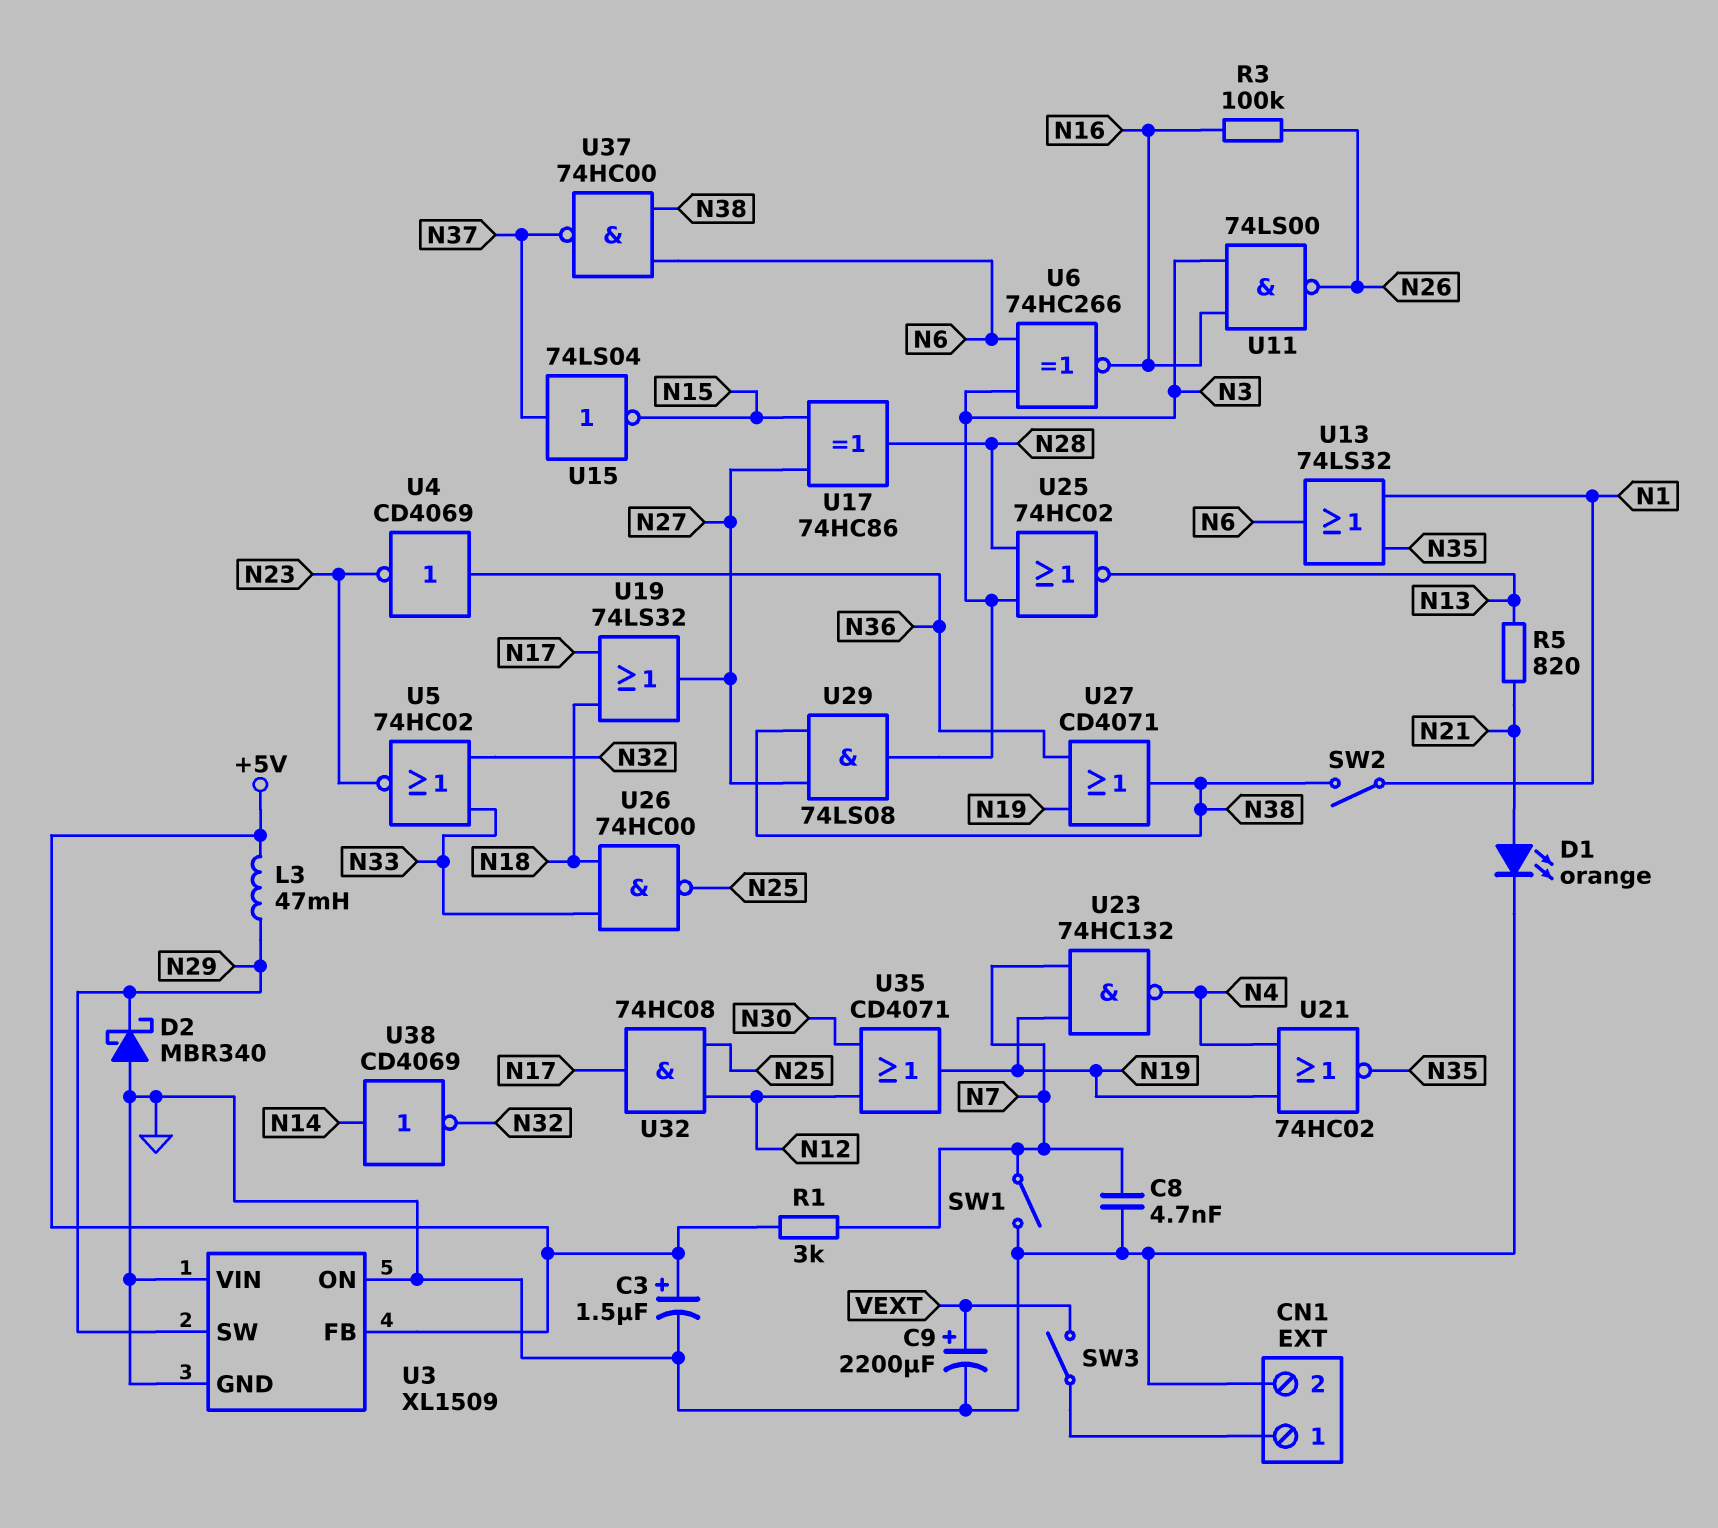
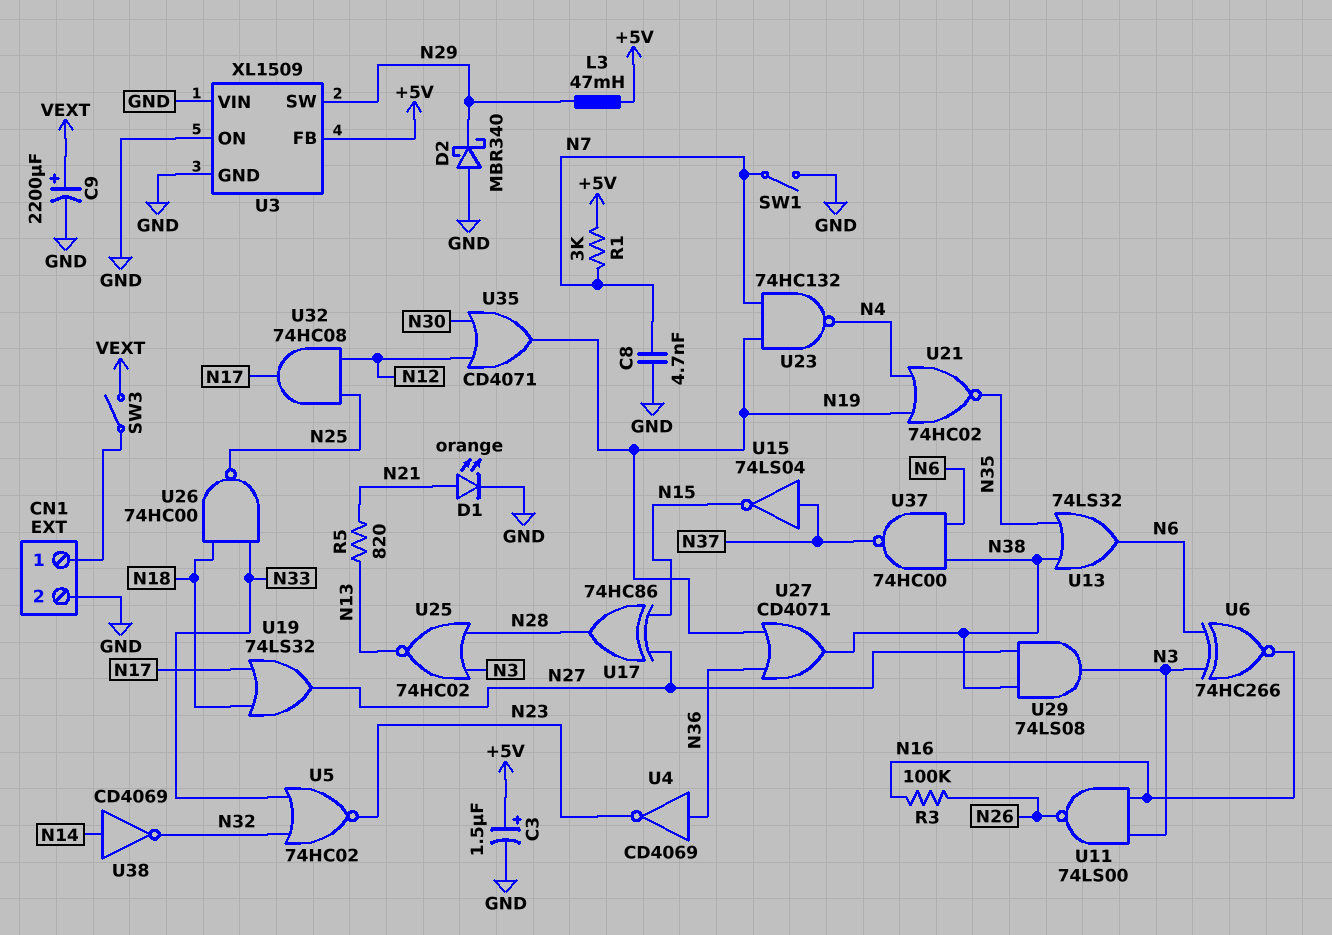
SW2: switch (N1, N38) -> none
U13: OR 74LS32 (in N1, in N35, out N6) -> OR 74LS32 (in N35, in N38, out N6)

